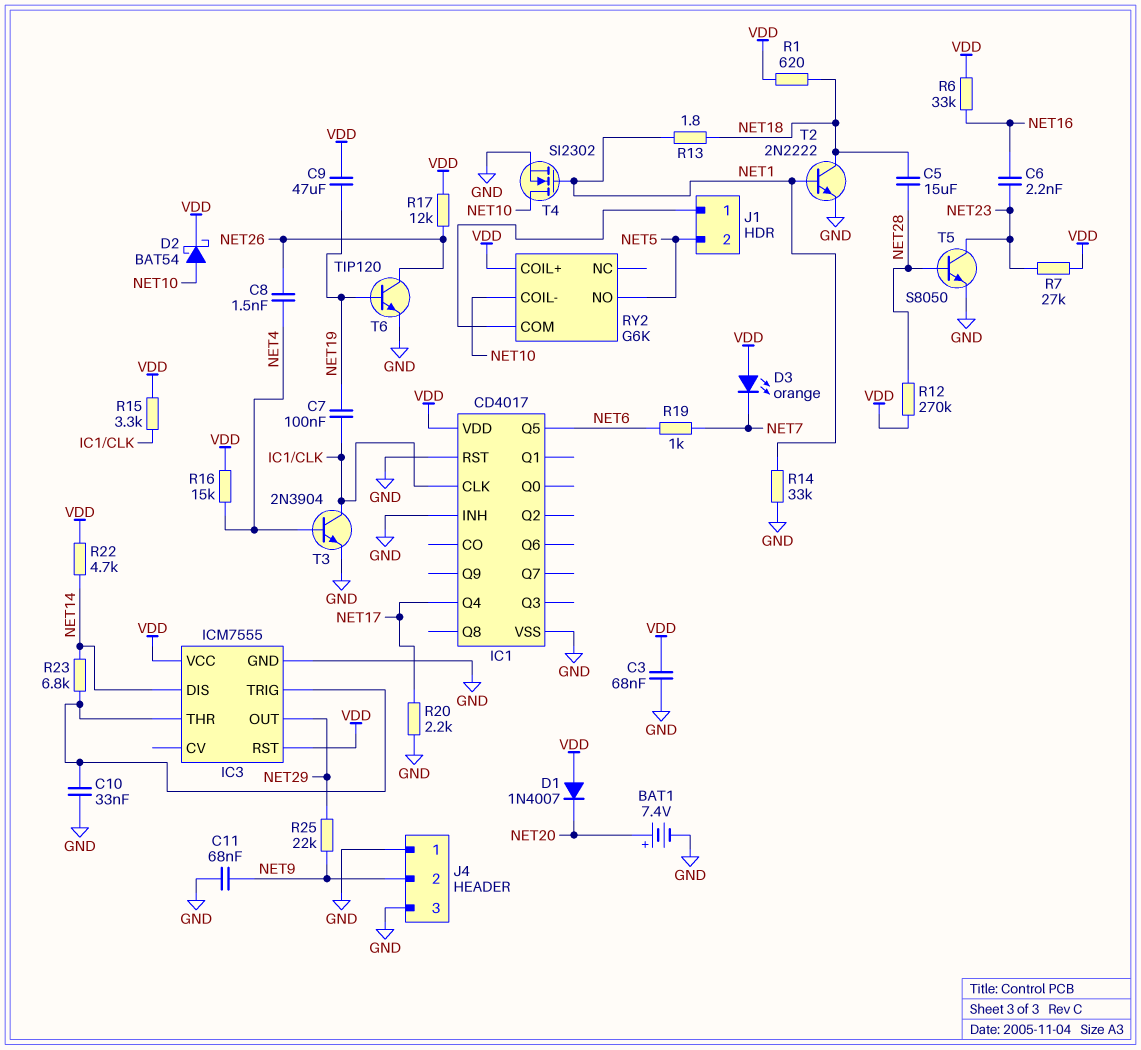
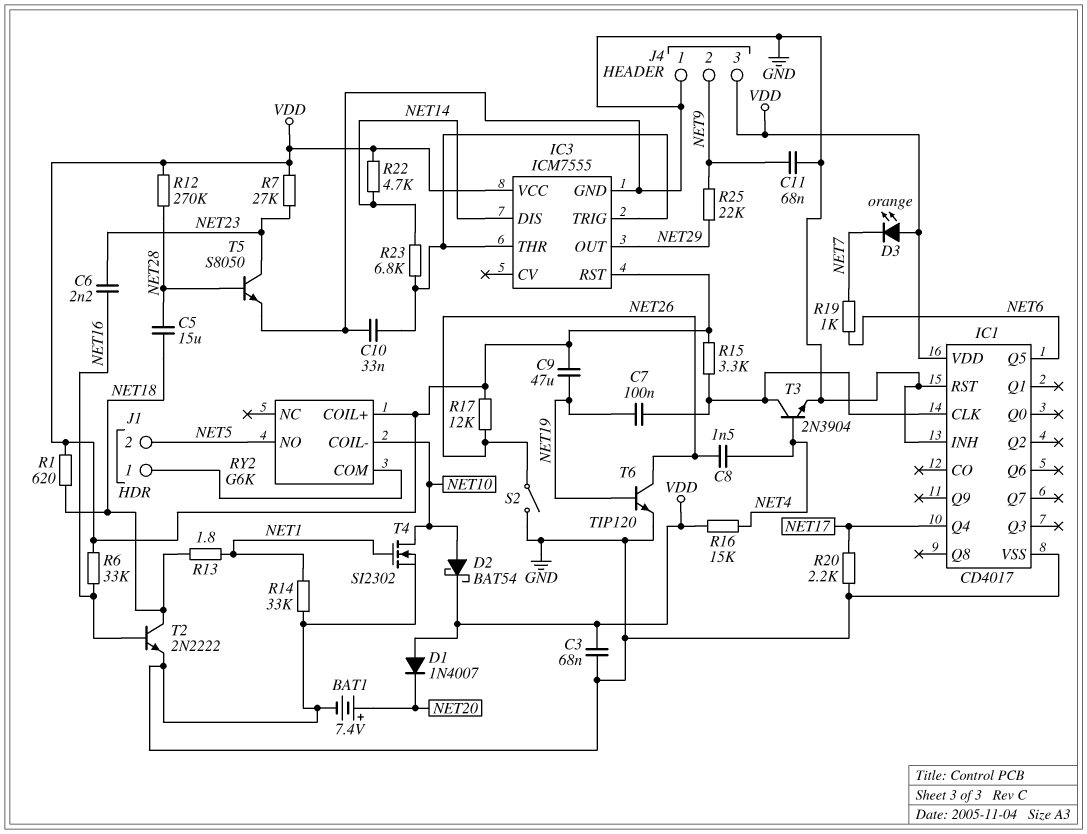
J4 pin 3: GND -> VDD
S2: none -> switch (GND, NET26)
T2: NPN 2N2222 (B NET1, C NET18, E GND) -> NPN 2N2222 (B NET16, C NET18, E GND)

